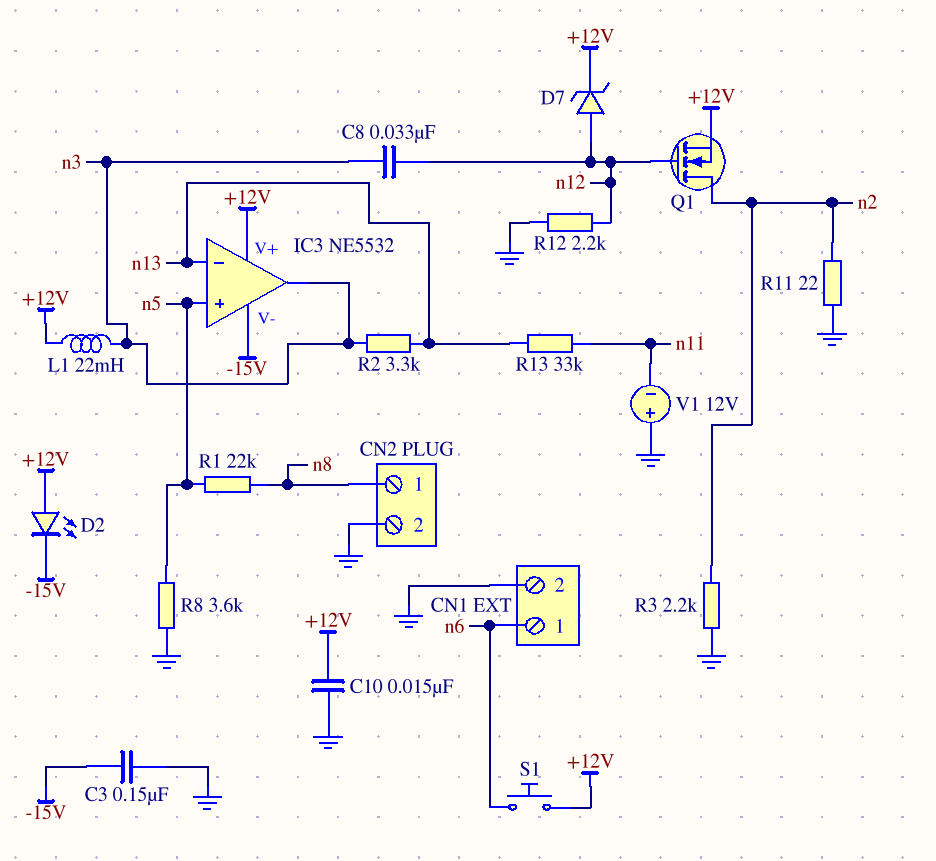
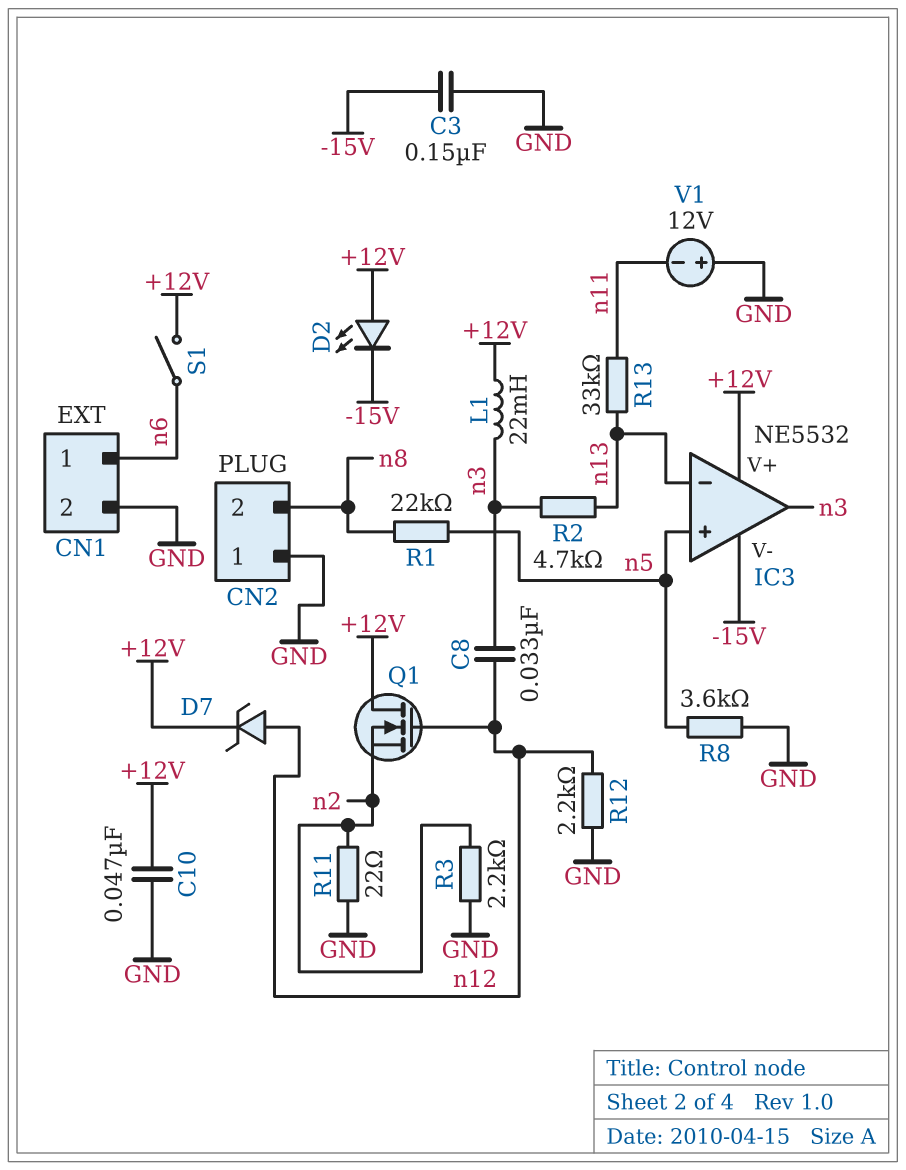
C10: 15nF (+12V, GND) -> 47nF (+12V, GND)
CN2 pin 1: n8 -> GND
CN2 pin 2: GND -> n8
Q1: NMOS (G n12, D n2, S +12V) -> NMOS (G n12, D +12V, S n2)
R2: 3.3k (n3, n13) -> 4.7k (n3, n13)
S1: button (+12V, n6) -> switch (+12V, n6)

